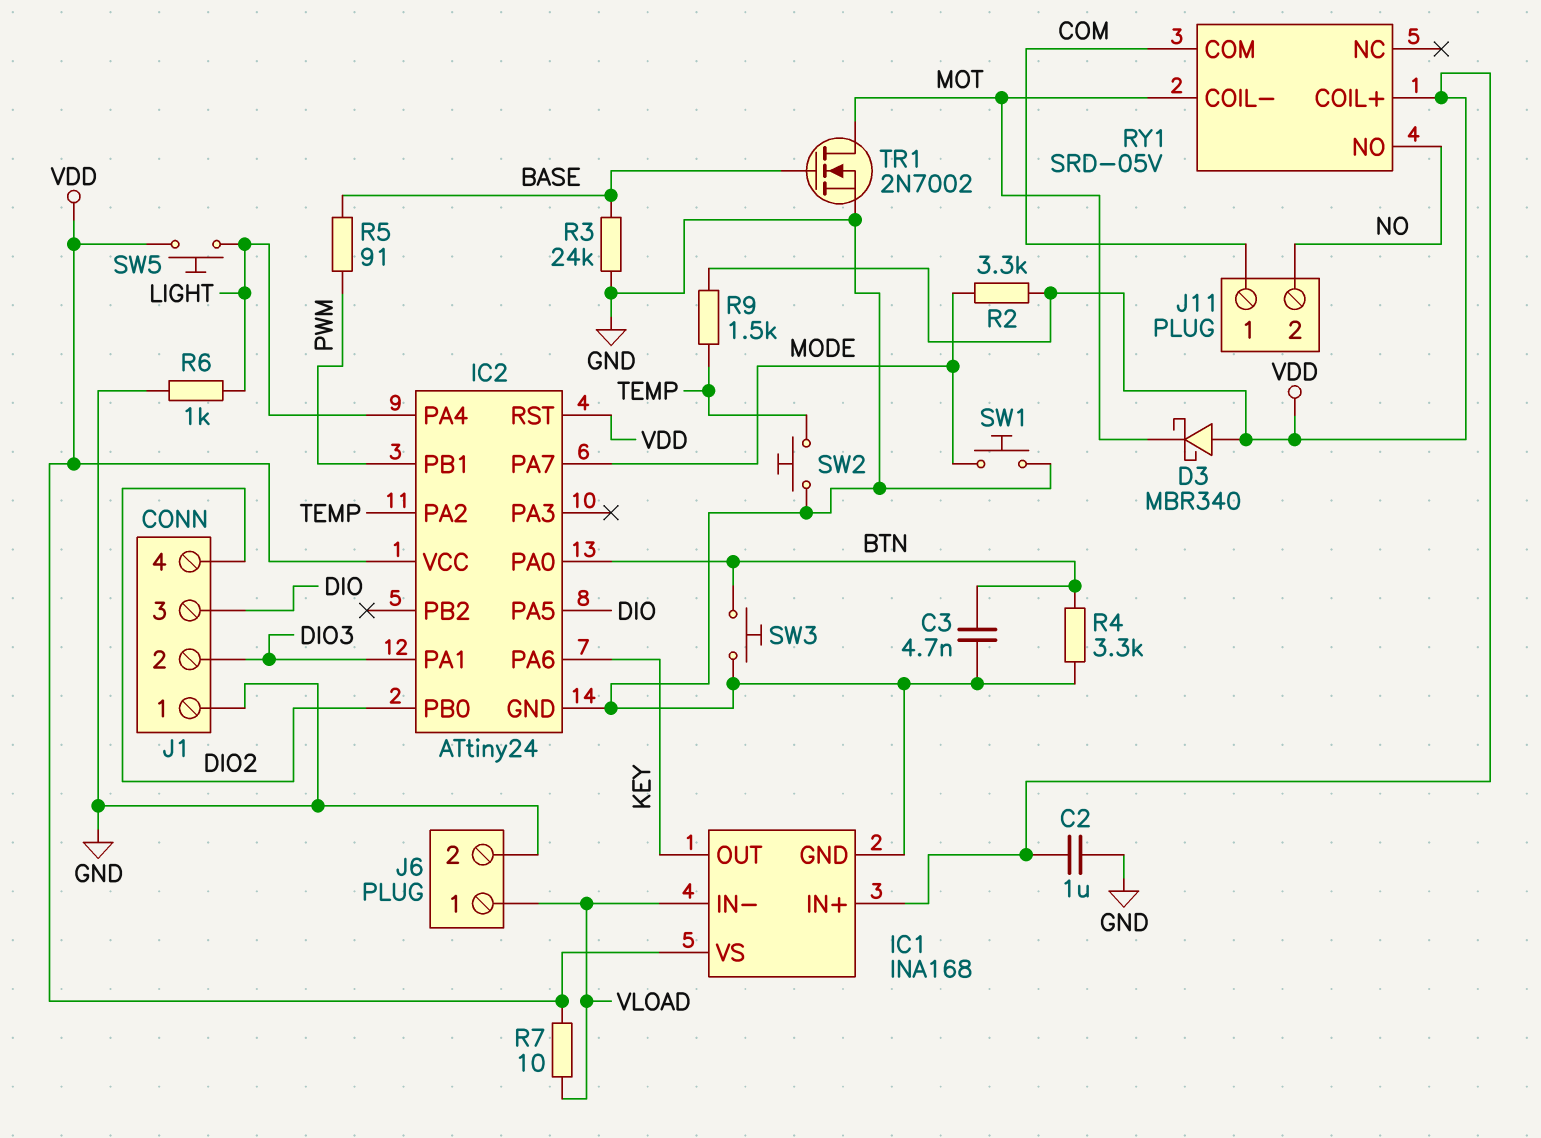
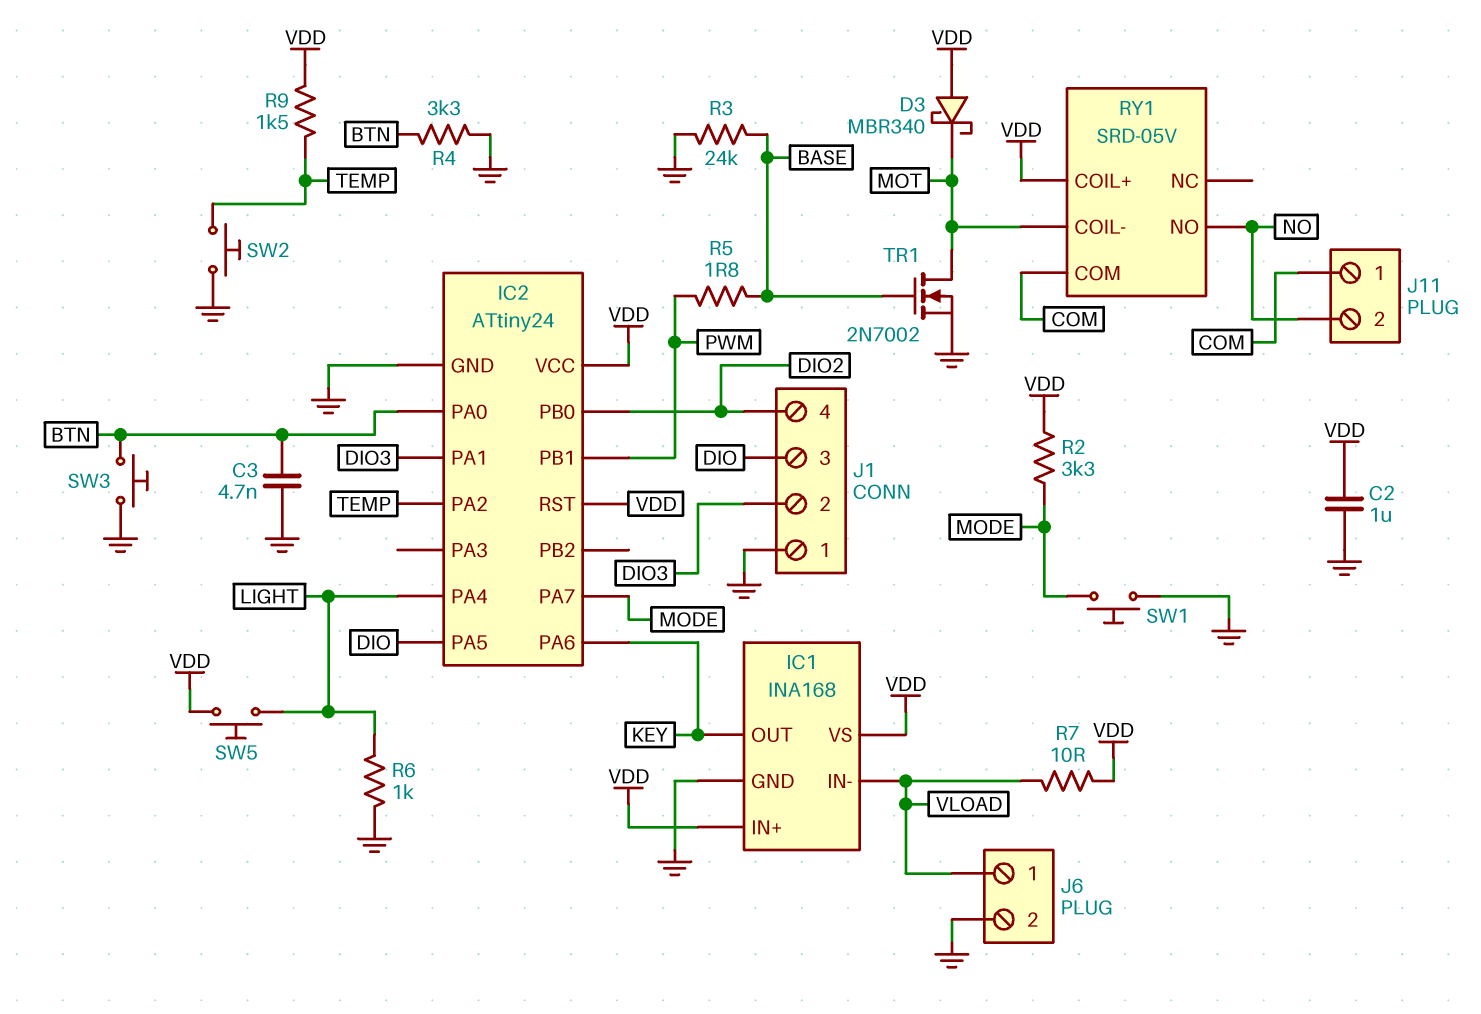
R5: 91 (BASE, PWM) -> 1.8 (BASE, PWM)

